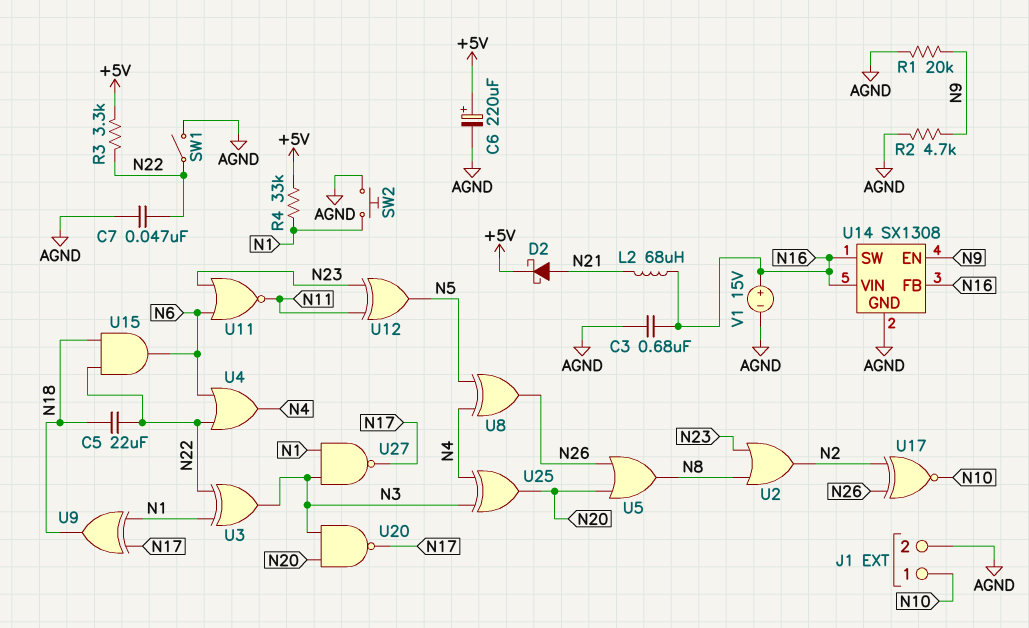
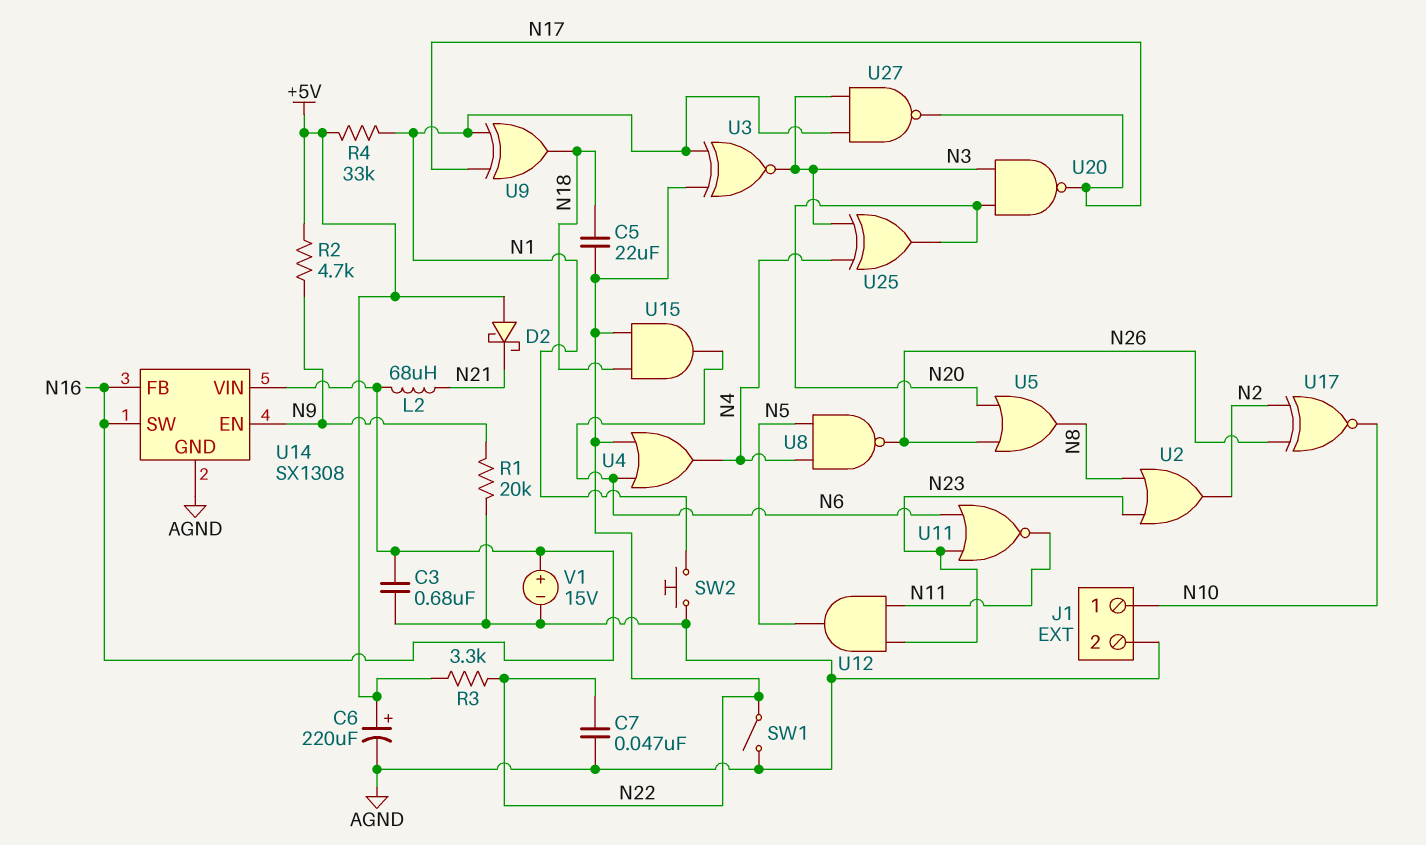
D2: schottky (A N21, K +5V) -> schottky (A +5V, K N21)
R2: 4.7k (AGND, N9) -> 4.7k (+5V, N9)
U3: XOR (in N1, in N22, out N3) -> XNOR (in N1, in N22, out N3)
U8: XOR (in N4, in N5, out N26) -> NAND (in N4, in N5, out N26)
U12: XOR (in N11, in N23, out N5) -> AND (in N11, in N23, out N5)

